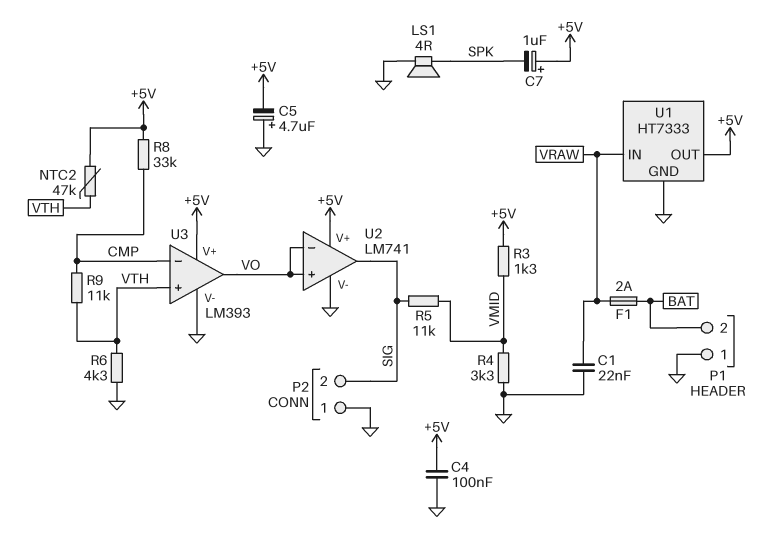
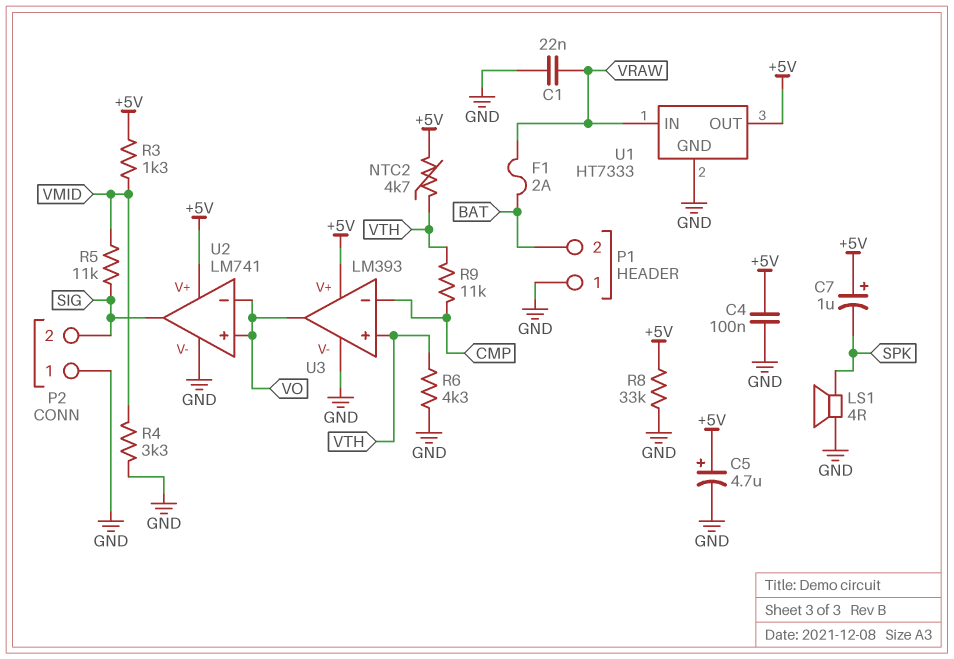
C5: 4.7uF (plus GND, minus +5V) -> 4.7uF (plus +5V, minus GND)
NTC2: 47k (+5V, VTH) -> 4.7k (+5V, VTH)
R8: 33k (+5V, CMP) -> 33k (+5V, GND)

